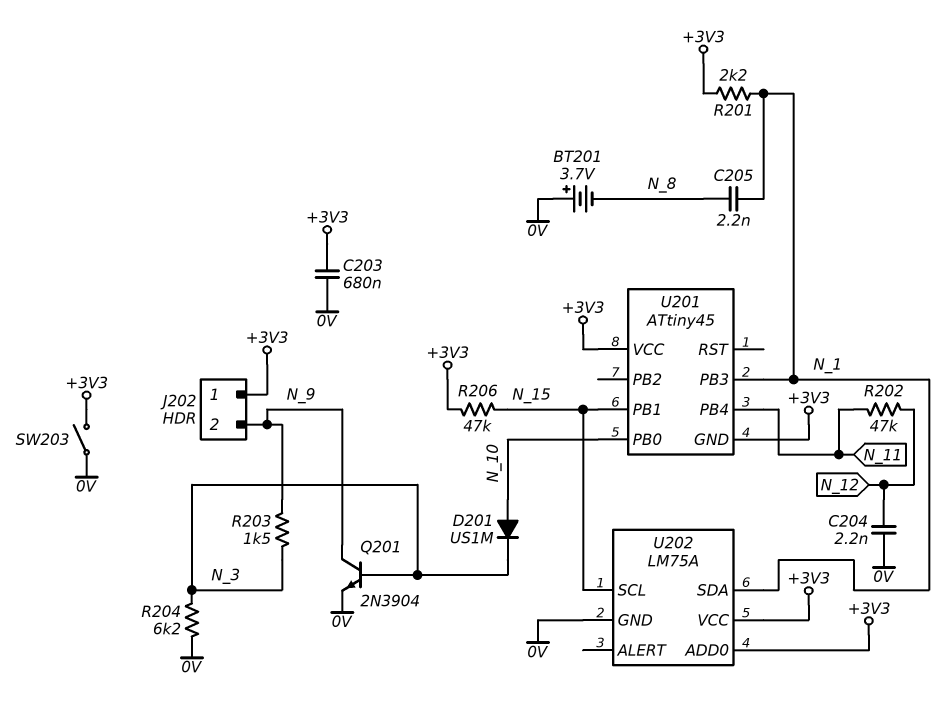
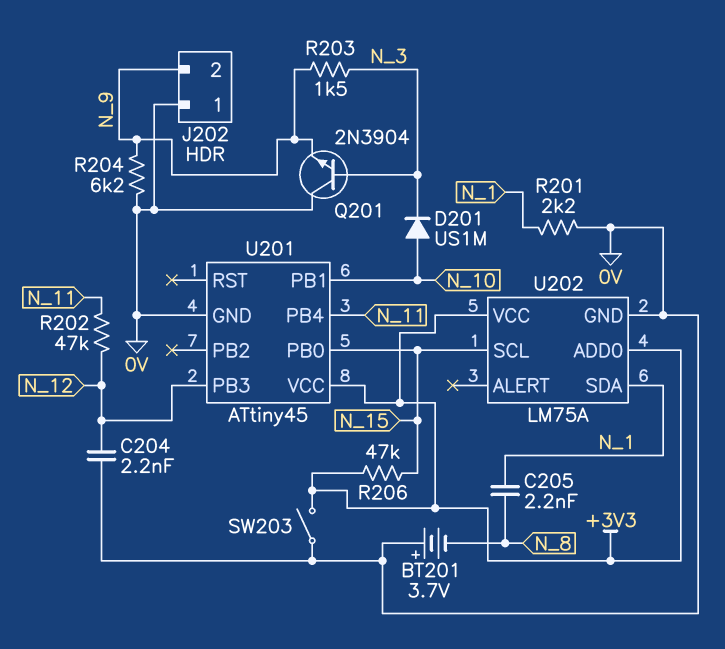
C203: 680nF (+3V3, 0V) -> none
J202 pin 1: +3V3 -> 0V
Q201: NPN 2N3904 (B N_3, C N_9, E 0V) -> NPN 2N3904 (B N_3, C 0V, E N_9)
R201: 2.2k (+3V3, N_1) -> 2.2k (0V, N_1)
R204: 6.2k (0V, N_3) -> 6.2k (0V, N_9)
U201 pin GND: +3V3 -> 0V
U201 pin PB0: N_10 -> N_15
U201 pin PB1: N_15 -> N_10
U201 pin PB3: N_1 -> N_12

